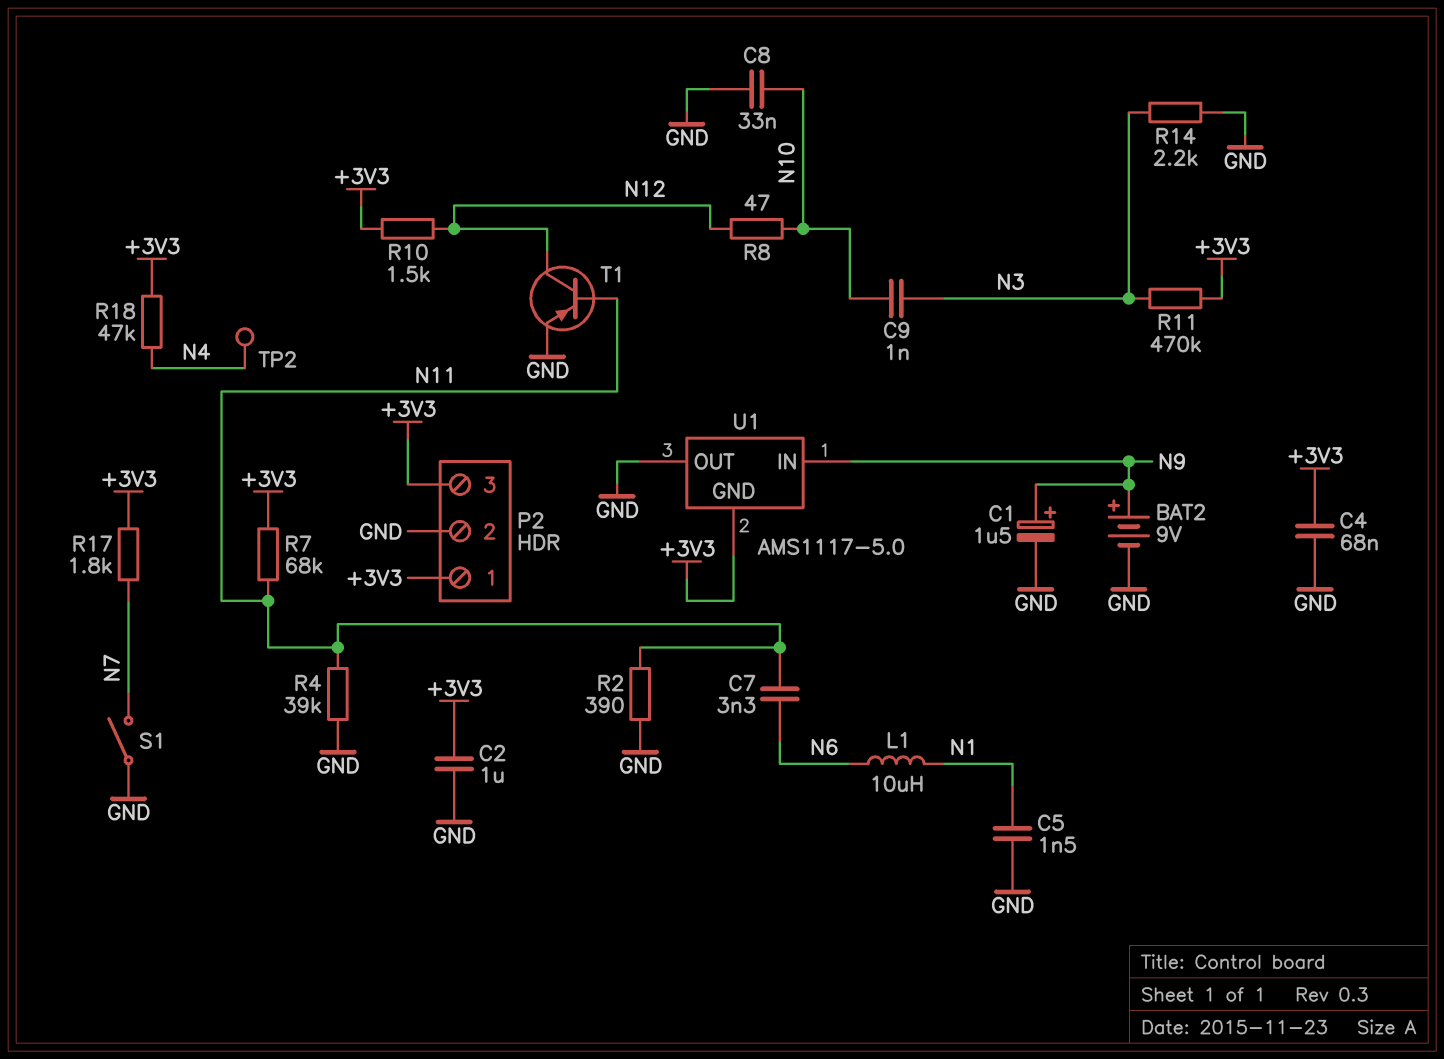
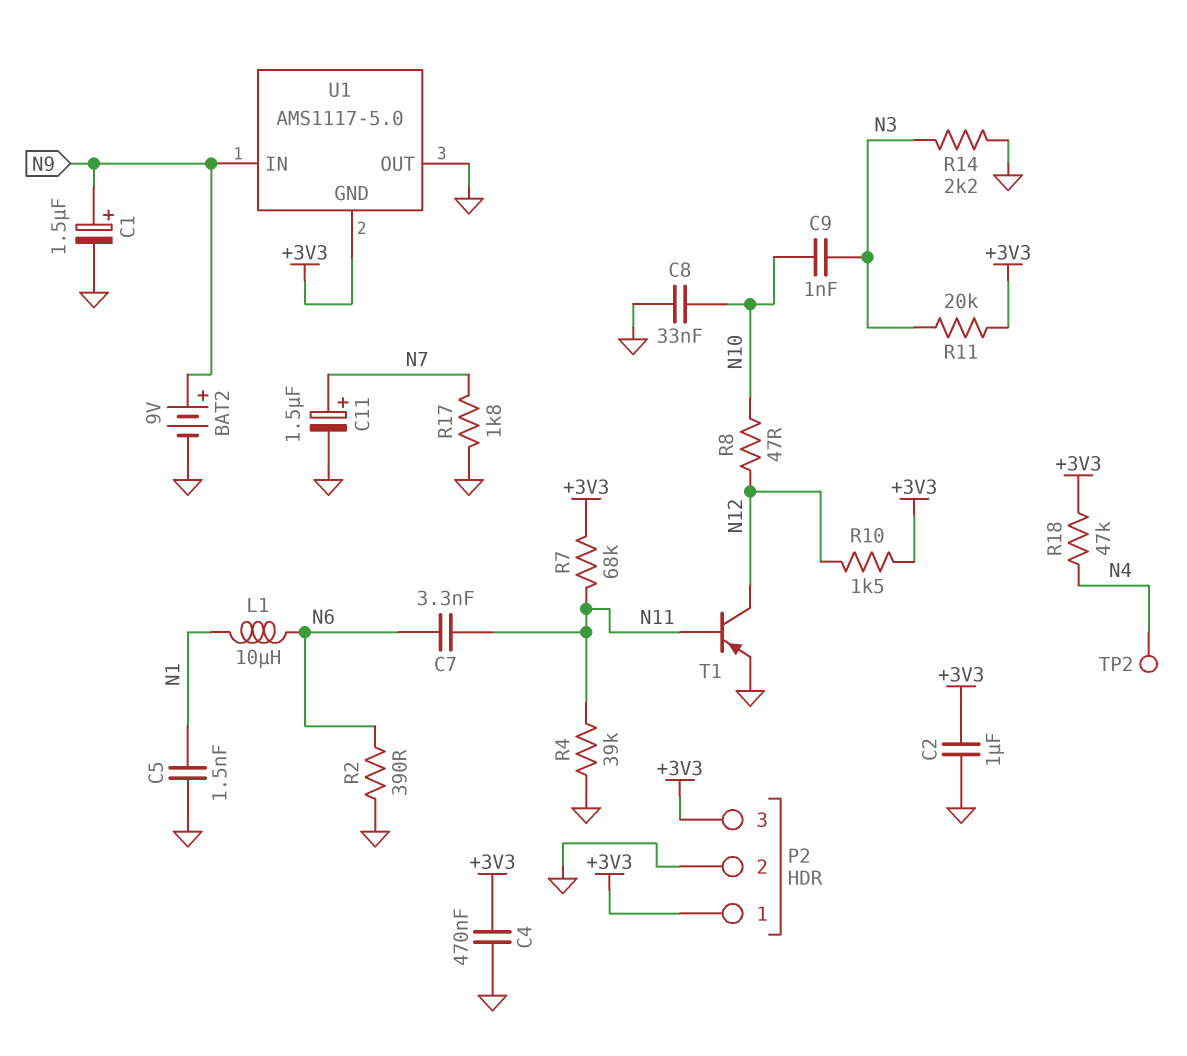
C4: 68nF (+3V3, GND) -> 470nF (+3V3, GND)
C11: none -> 1.5uF (plus N7, minus GND)
R2: 390 (GND, N11) -> 390 (GND, N6)
R11: 470k (+3V3, N3) -> 20k (+3V3, N3)
R17: 1.8k (+3V3, N7) -> 1.8k (GND, N7)
S1: switch (GND, N7) -> none

